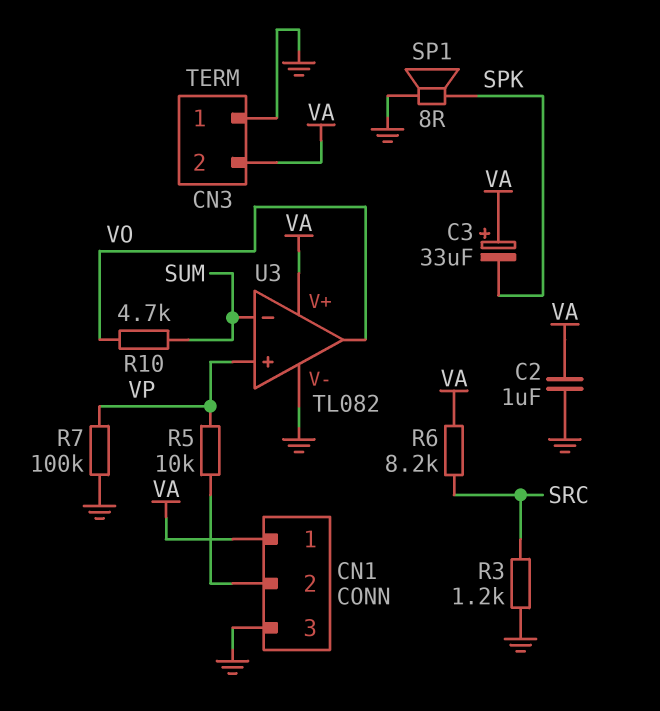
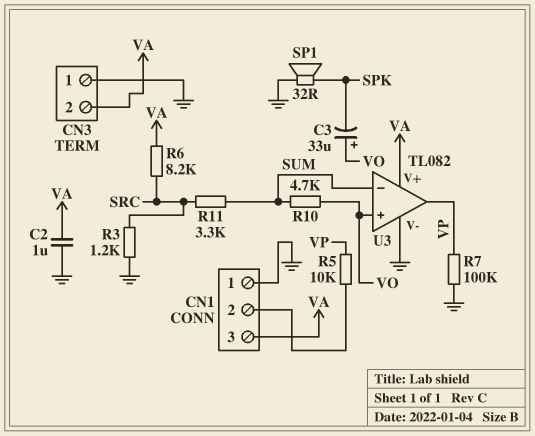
C3: 33uF (plus VA, minus SPK) -> 33uF (plus VO, minus SPK)
CN1 pin 1: VA -> GND
CN1 pin 3: GND -> VA
R11: none -> 3.3k (SRC, SUM)
SP1: speaker 8R (GND, SPK) -> speaker 32R (GND, SPK)
U3 pin in+: VP -> VO
U3 pin out: VO -> VP

